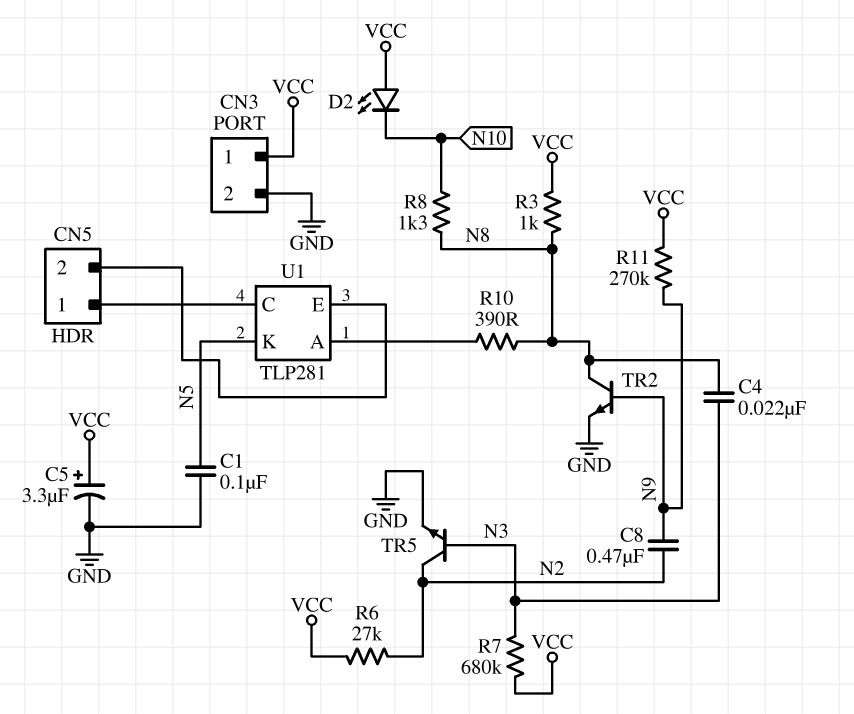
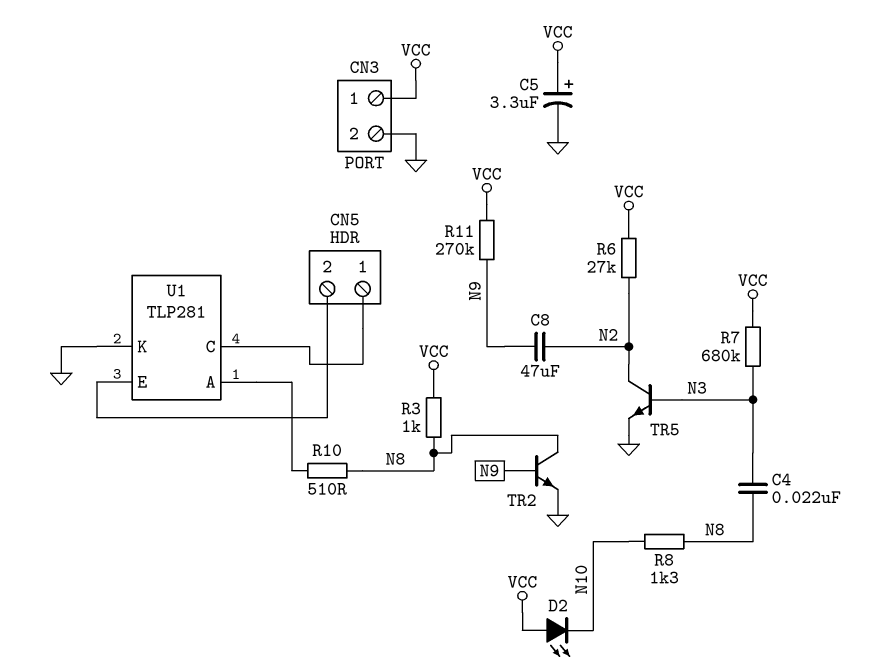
C1: 100nF (GND, N5) -> none
C8: 470nF (N2, N9) -> 47uF (N2, N9)
R10: 390 (N8, U1/A) -> 510 (N8, U1/A)
U1 pin K: N5 -> GND

